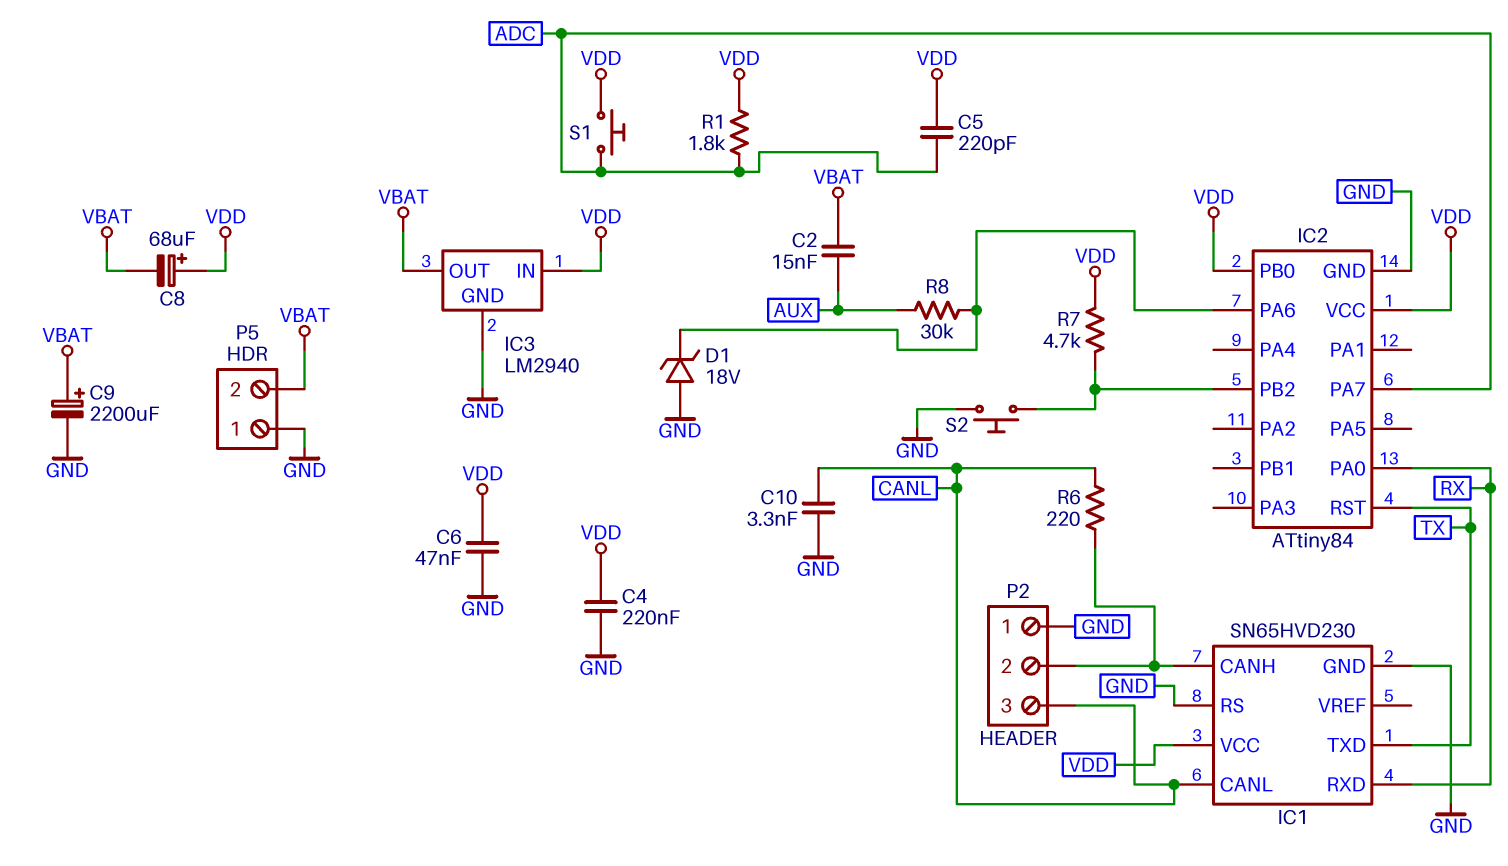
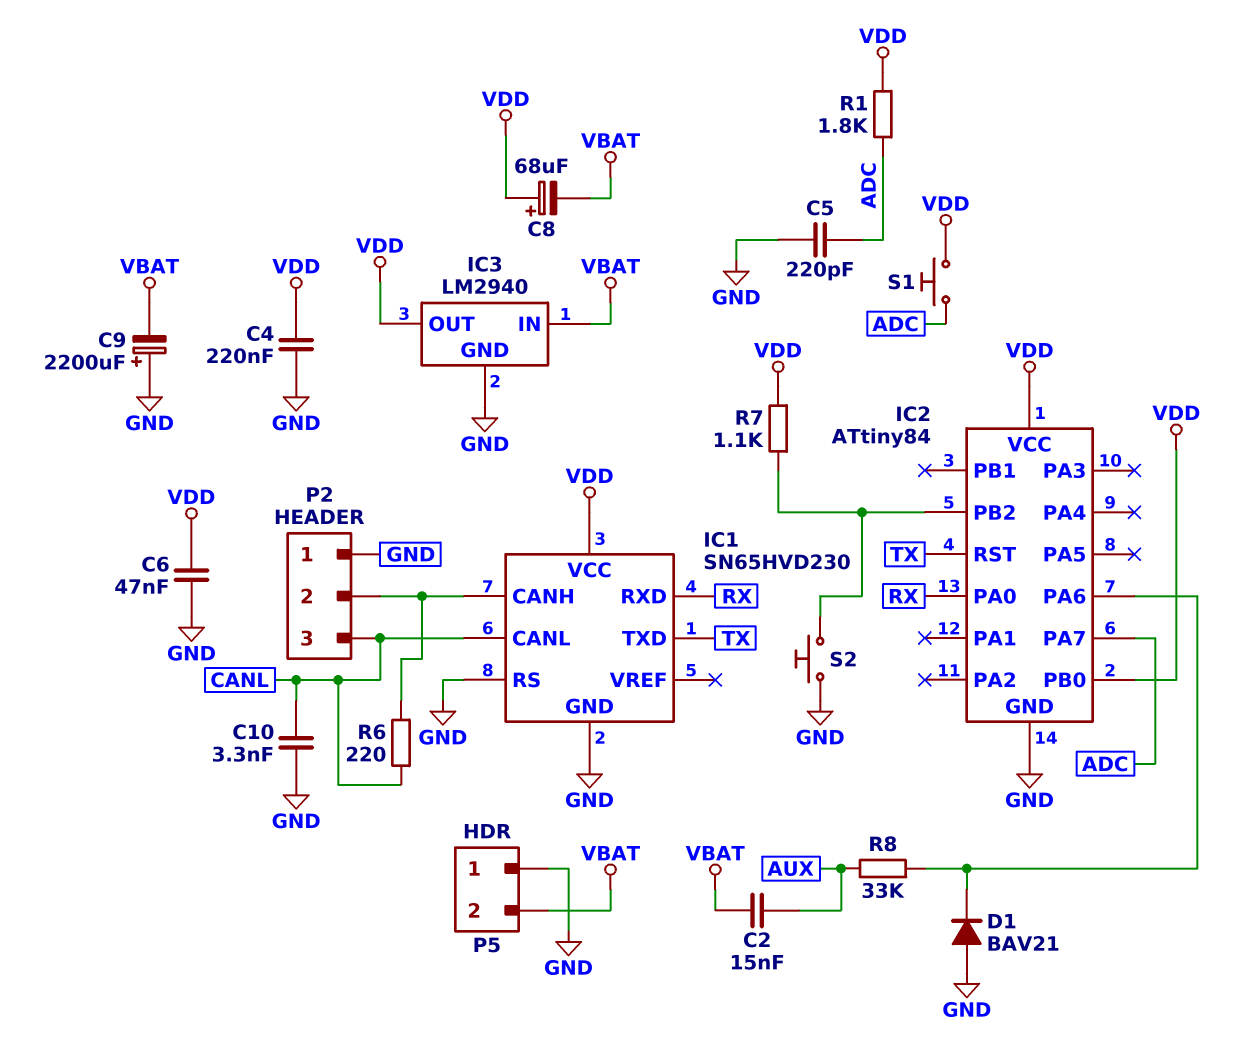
C5: 220pF (ADC, VDD) -> 220pF (ADC, GND)
C9: 2200uF (plus VBAT, minus GND) -> 2200uF (plus GND, minus VBAT)
D1: zener 18V (A GND, K IC2/PA6) -> diode BAV21 (A GND, K IC2/PA6)
IC3 pin IN: VDD -> VBAT
IC3 pin OUT: VBAT -> VDD
R7: 4.7k (IC2/PB2, VDD) -> 1.1k (IC2/PB2, VDD)
R8: 30k (AUX, IC2/PA6) -> 33k (AUX, IC2/PA6)

